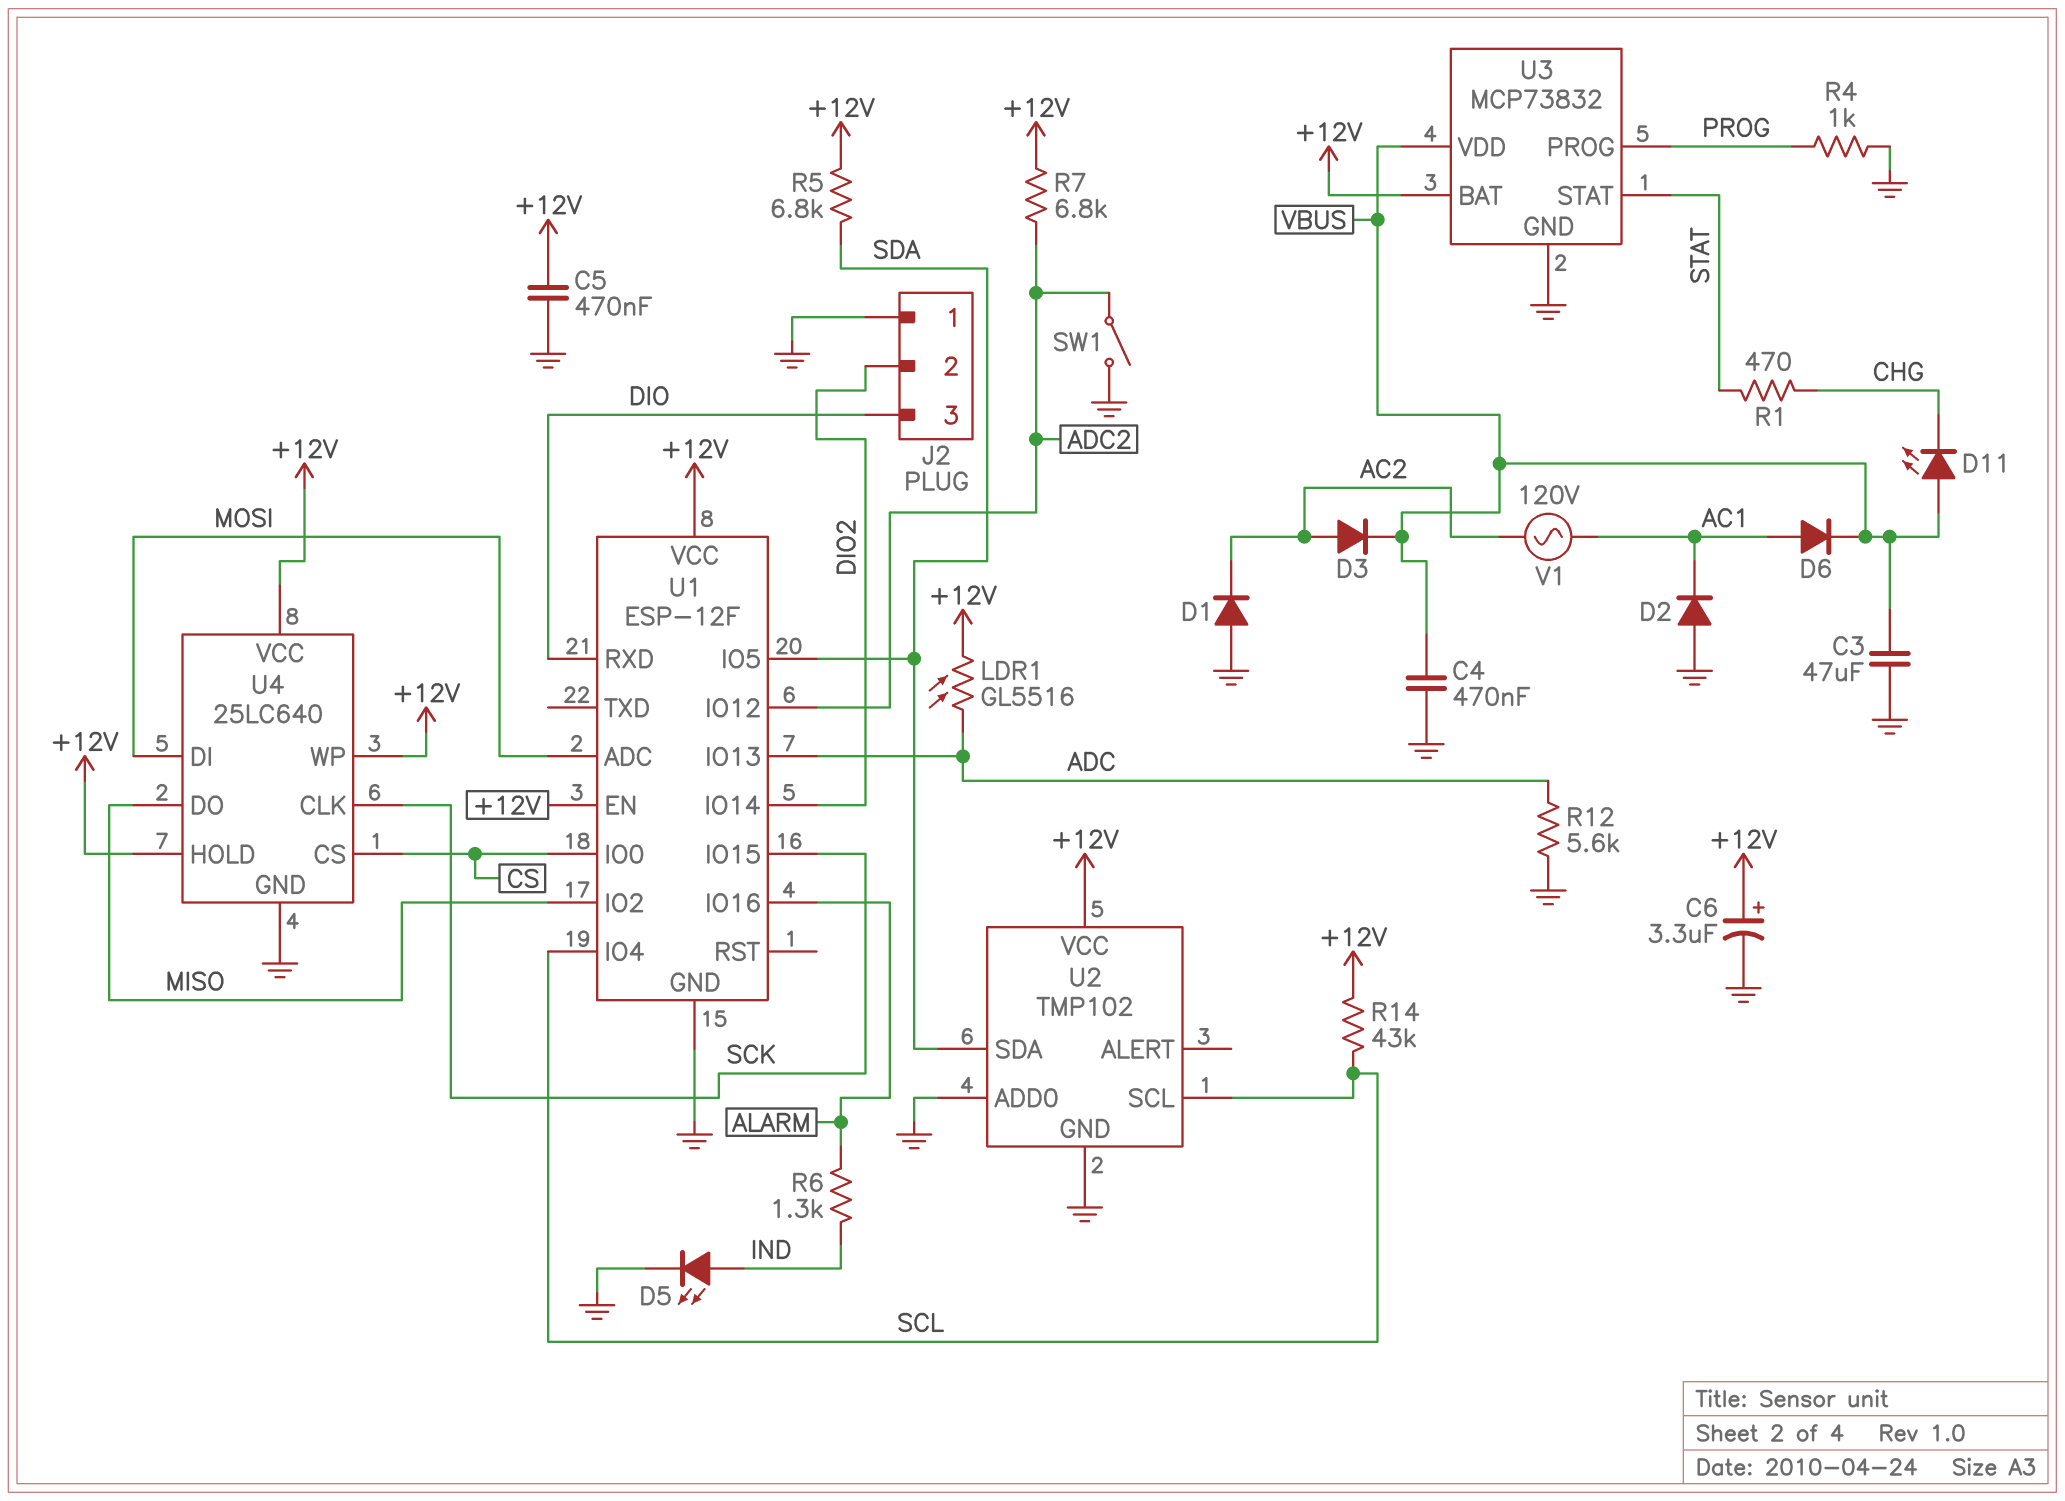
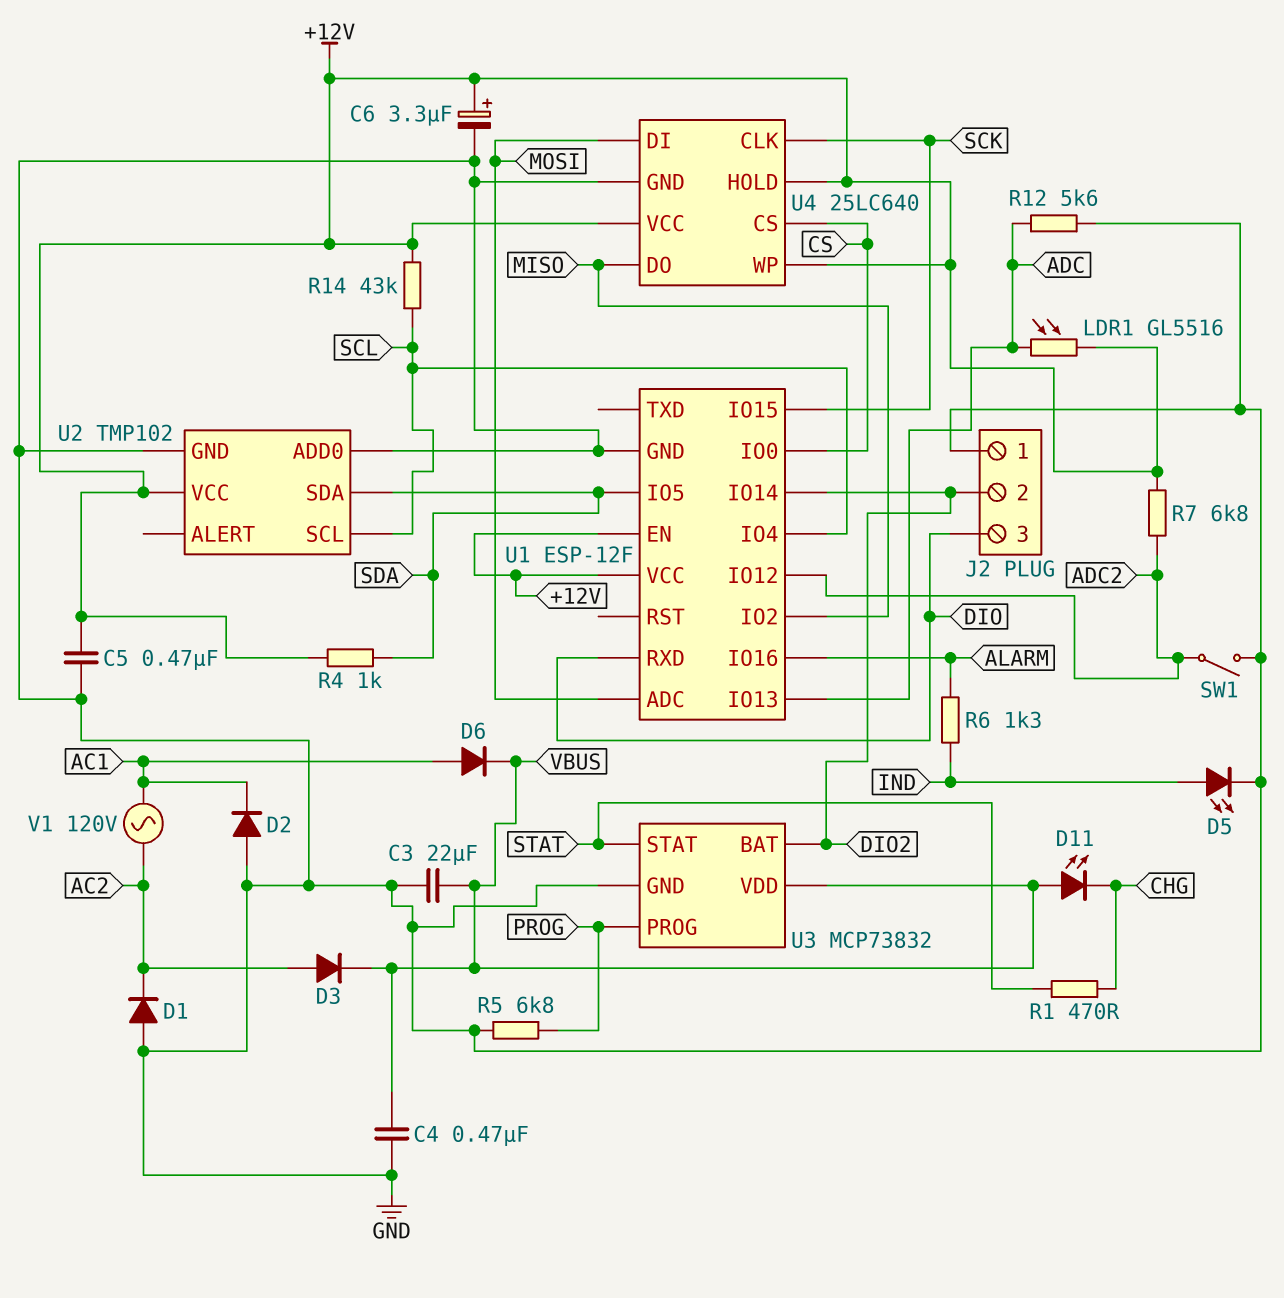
C3: 47uF (GND, VBUS) -> 22uF (GND, VBUS)
R4: 1k (GND, PROG) -> 1k (+12V, SDA)
R5: 6.8k (+12V, SDA) -> 6.8k (GND, PROG)
U3 pin BAT: +12V -> DIO2

